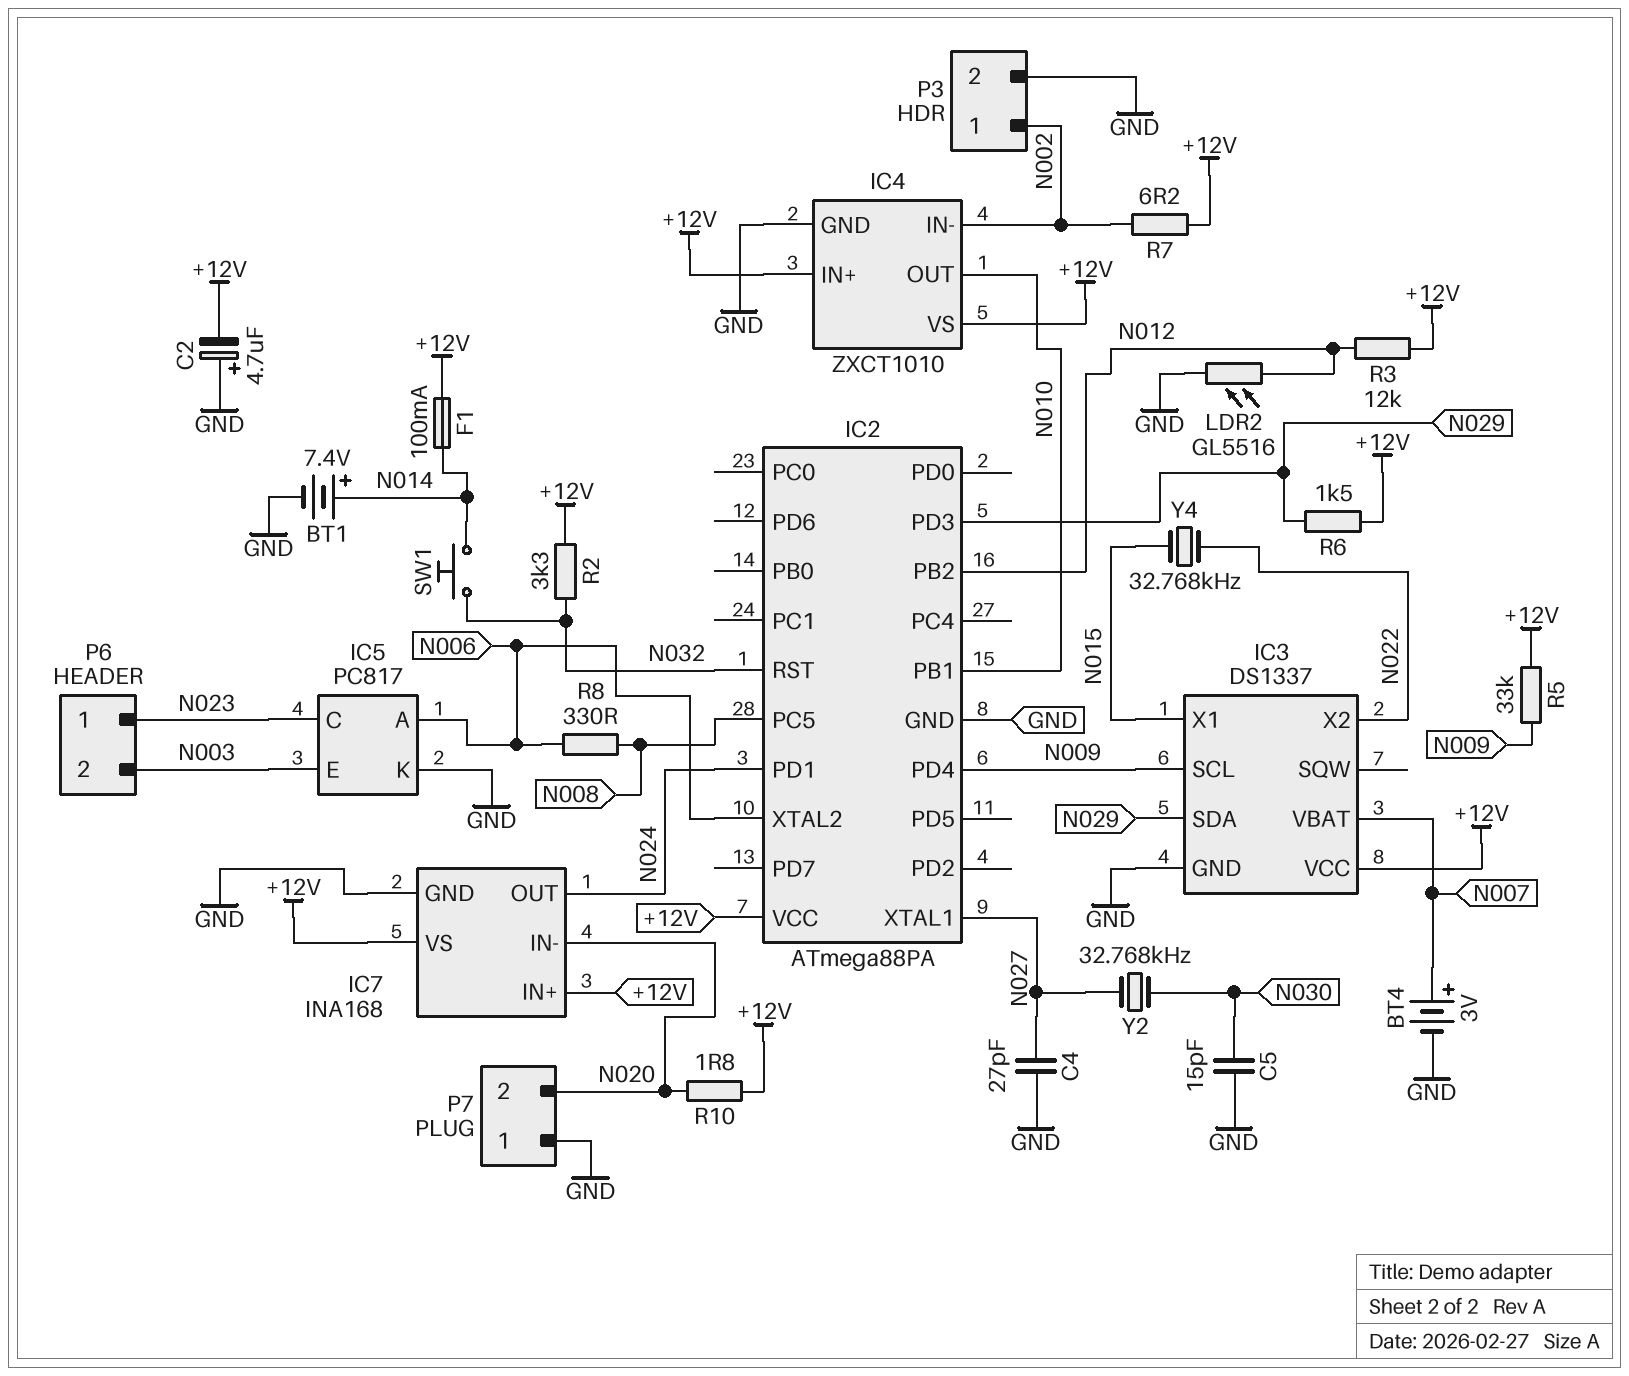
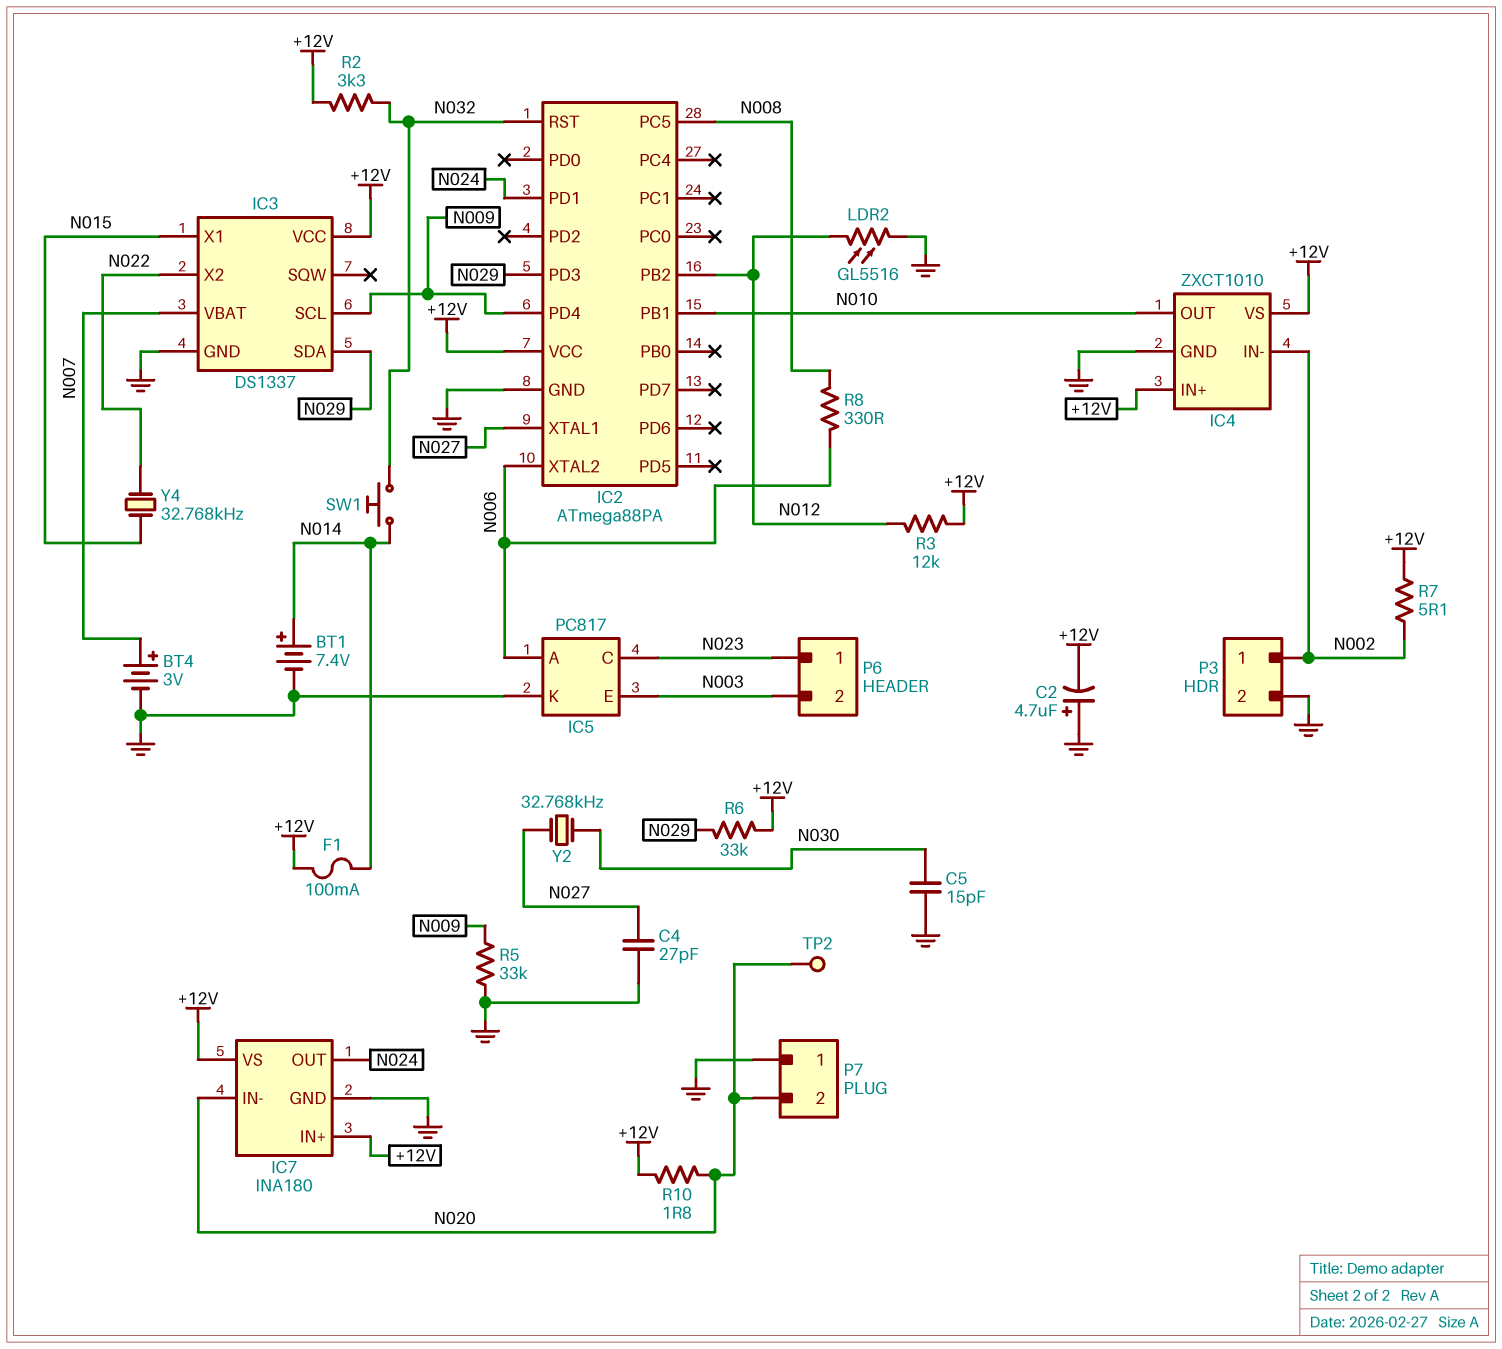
IC7: INA168 -> INA180
R5: 33k (+12V, N009) -> 33k (GND, N009)
R6: 1.5k (+12V, N029) -> 33k (+12V, N029)
R7: 6.2 (+12V, N002) -> 5.1 (+12V, N002)
TP2: none -> test point (N020)

